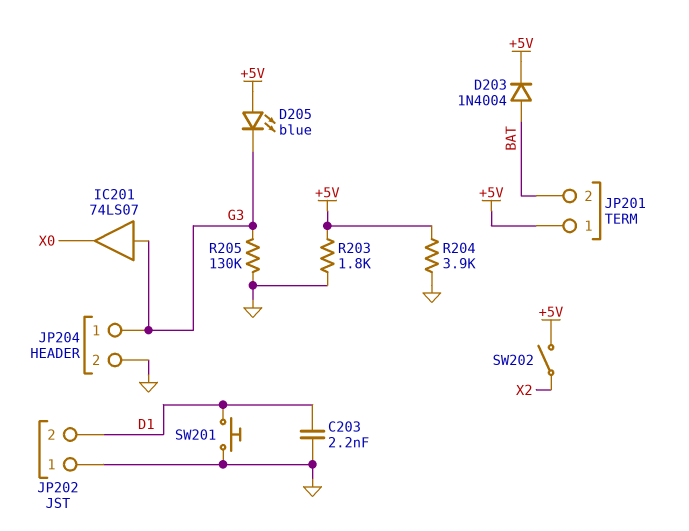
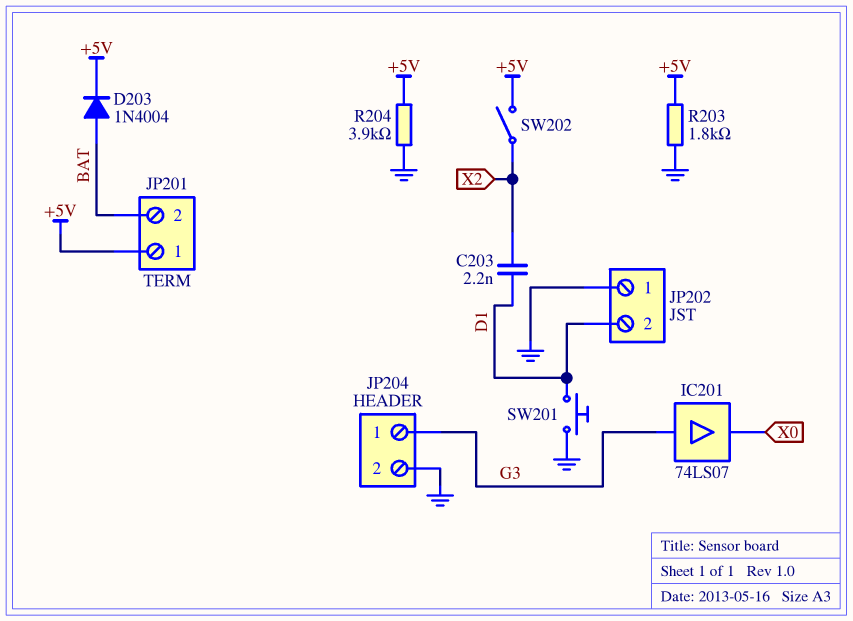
C203: 2.2nF (D1, GND) -> 2.2nF (D1, X2)
D205: LED blue (A +5V, K G3) -> none
R205: 130k (G3, GND) -> none

